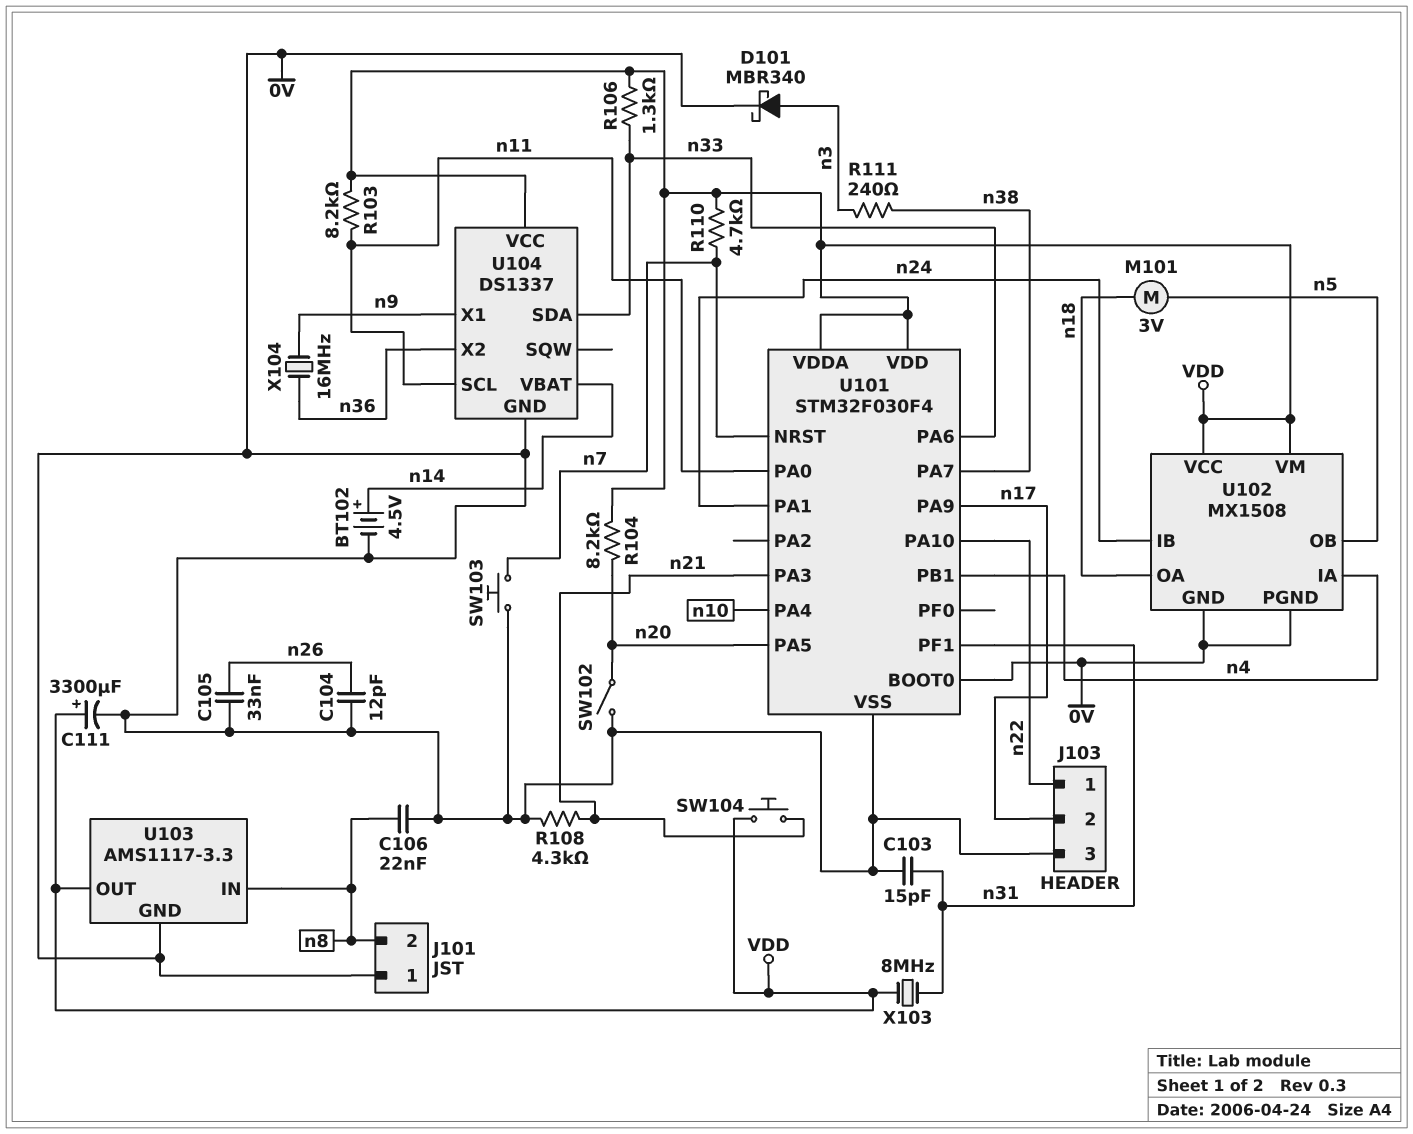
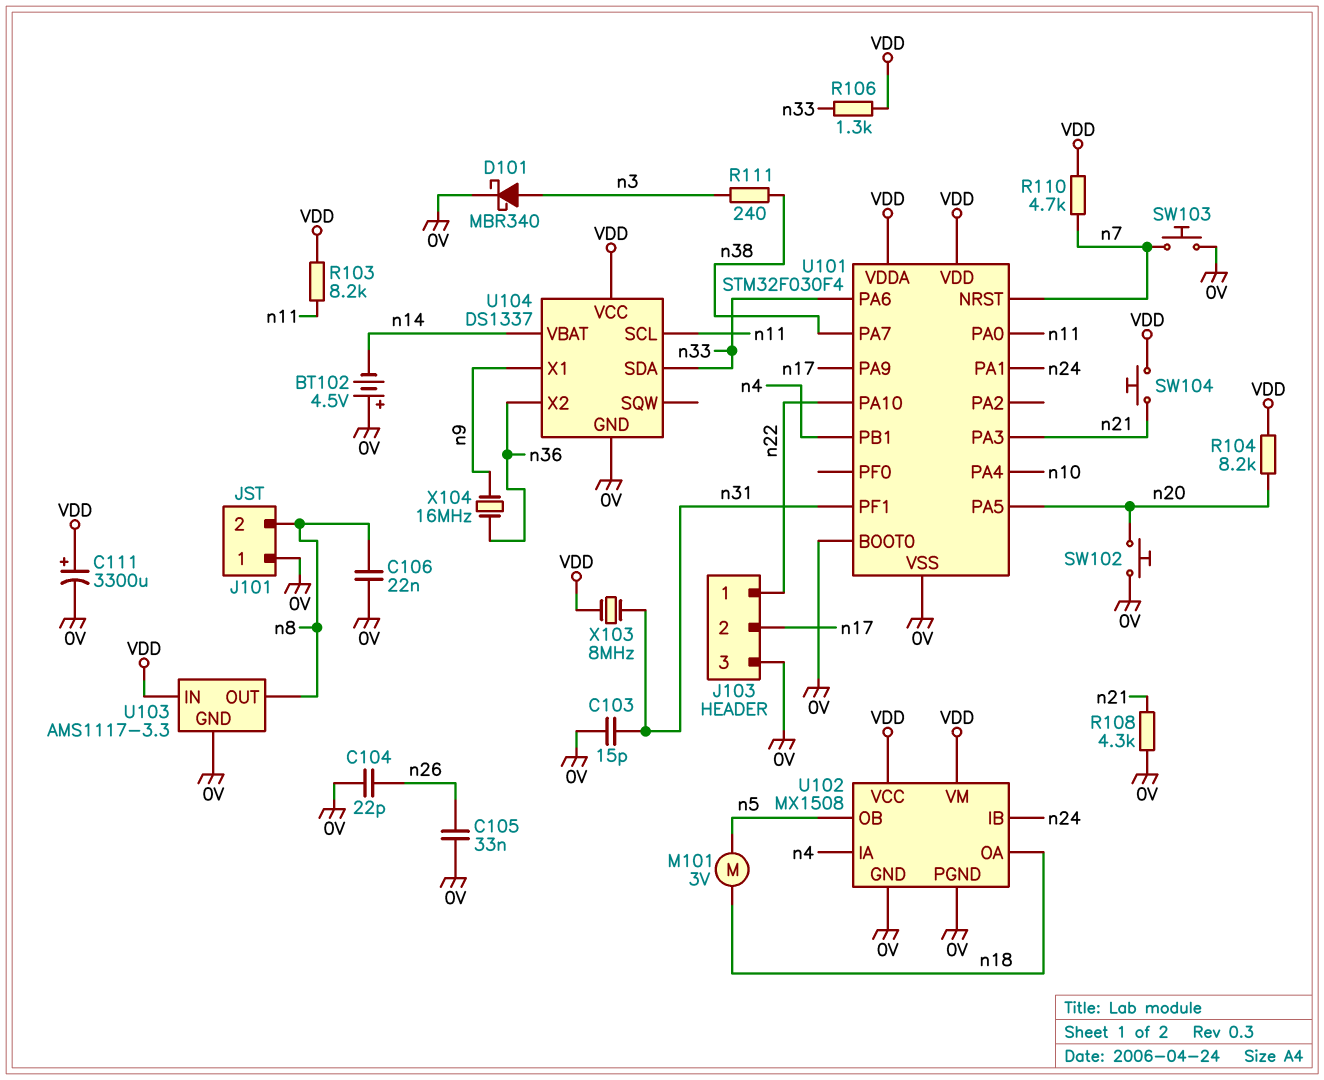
BT102: 4.5V (plus n14, minus 0V) -> 4.5V (plus 0V, minus n14)
C104: 12pF (0V, n26) -> 22pF (0V, n26)
SW102: switch (0V, n20) -> button (0V, n20)
U103 pin IN: n8 -> VDD
U103 pin OUT: VDD -> n8

